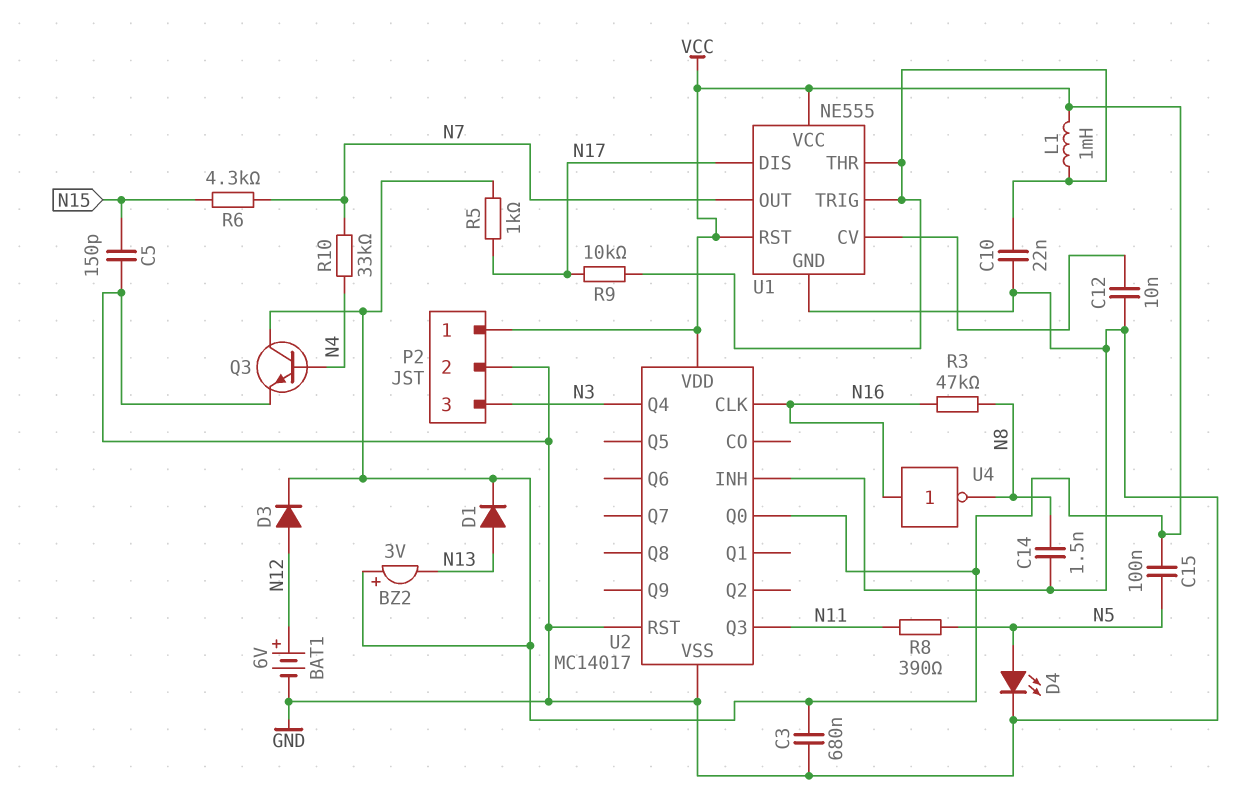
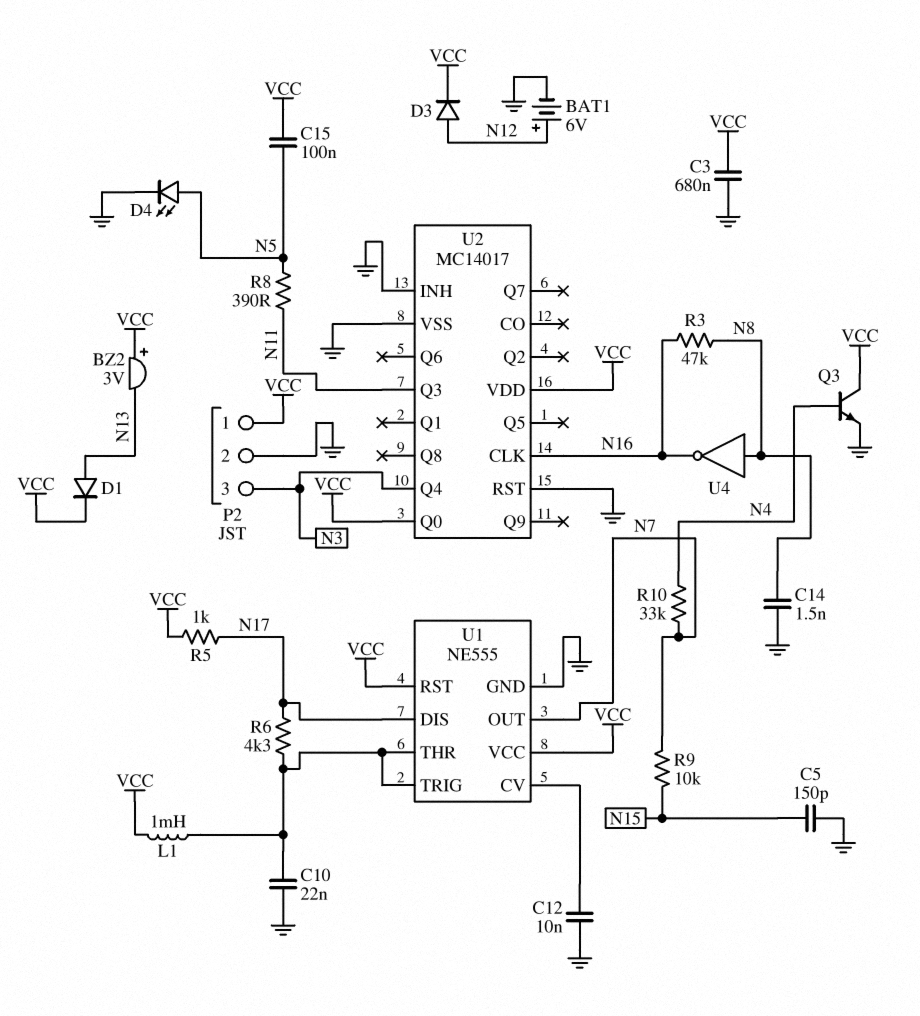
R6: 4.3k (N7, N15) -> 4.3k (N17, U1/THR)
R9: 10k (N17, U1/THR) -> 10k (N7, N15)
U4: NOT (in N16, out N8) -> NOT (in N8, out N16)

